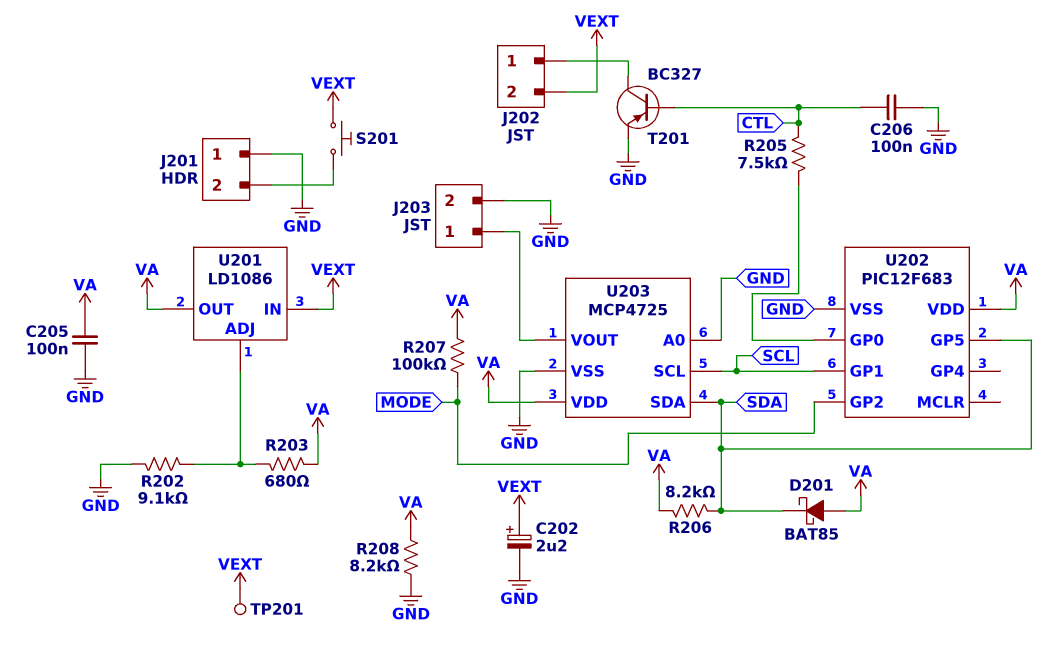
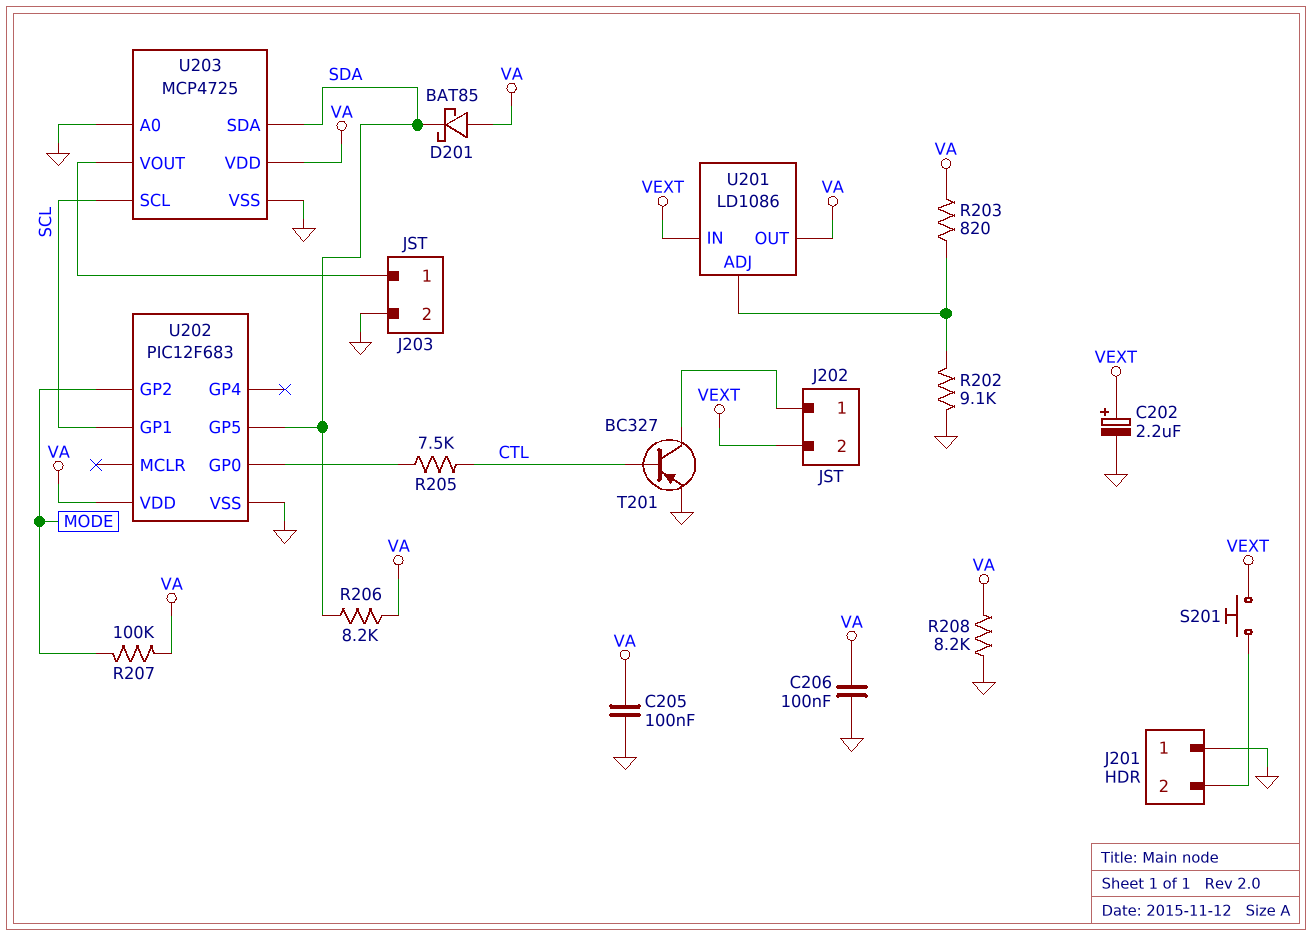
C206: 100nF (CTL, GND) -> 100nF (GND, VA)
R203: 680 (U201/ADJ, VA) -> 820 (U201/ADJ, VA)
TP201: test point (VEXT) -> none

